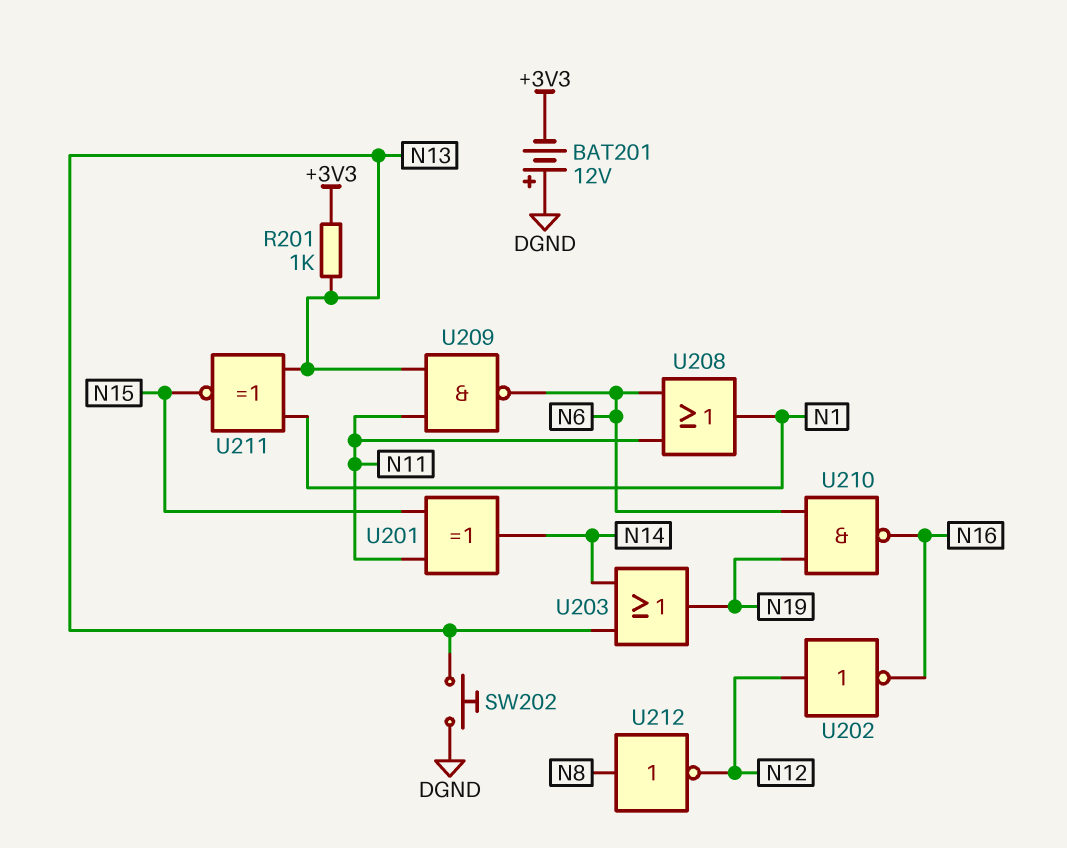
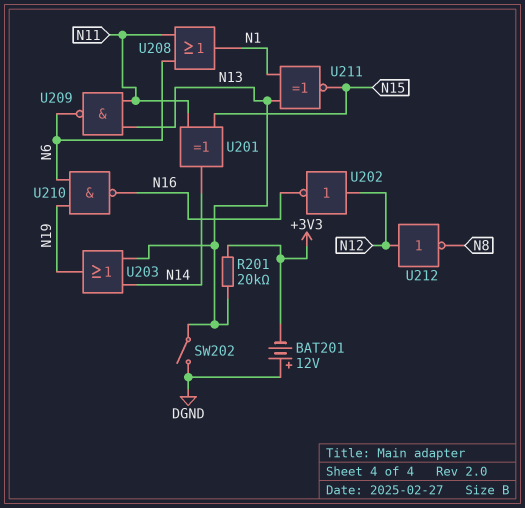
R201: 1k (+3V3, N13) -> 20k (+3V3, N13)
SW202: button (DGND, N13) -> switch (DGND, N13)
U212: NOT (in N8, out N12) -> NOT (in N12, out N8)

